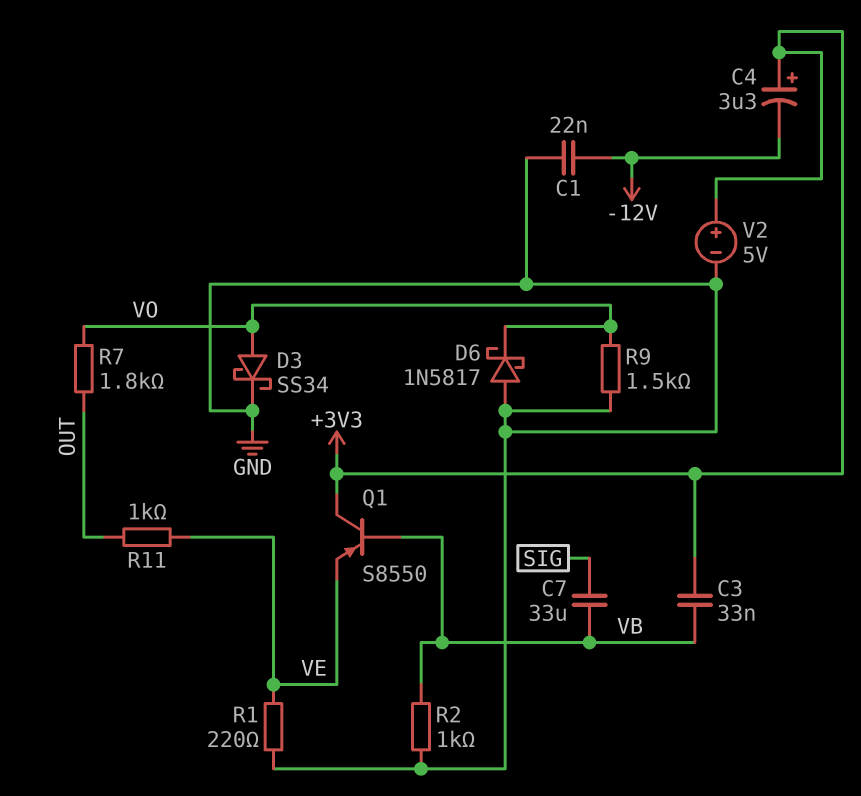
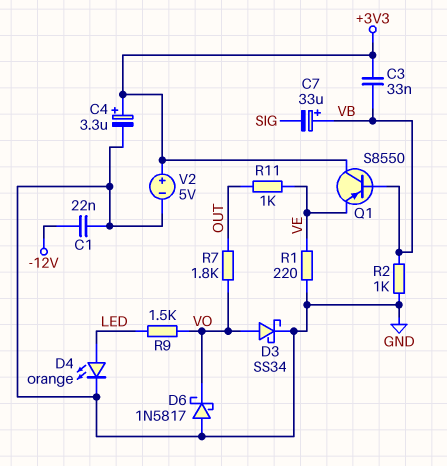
C4: 3.3uF (plus +3V3, minus -12V) -> 3.3uF (plus +3V3, minus GND)
C7: 33uF (SIG, VB) -> 33uF (plus VB, minus SIG)
D4: none -> LED orange (A LED, K GND)
R9: 1.5k (GND, VO) -> 1.5k (LED, VO)

